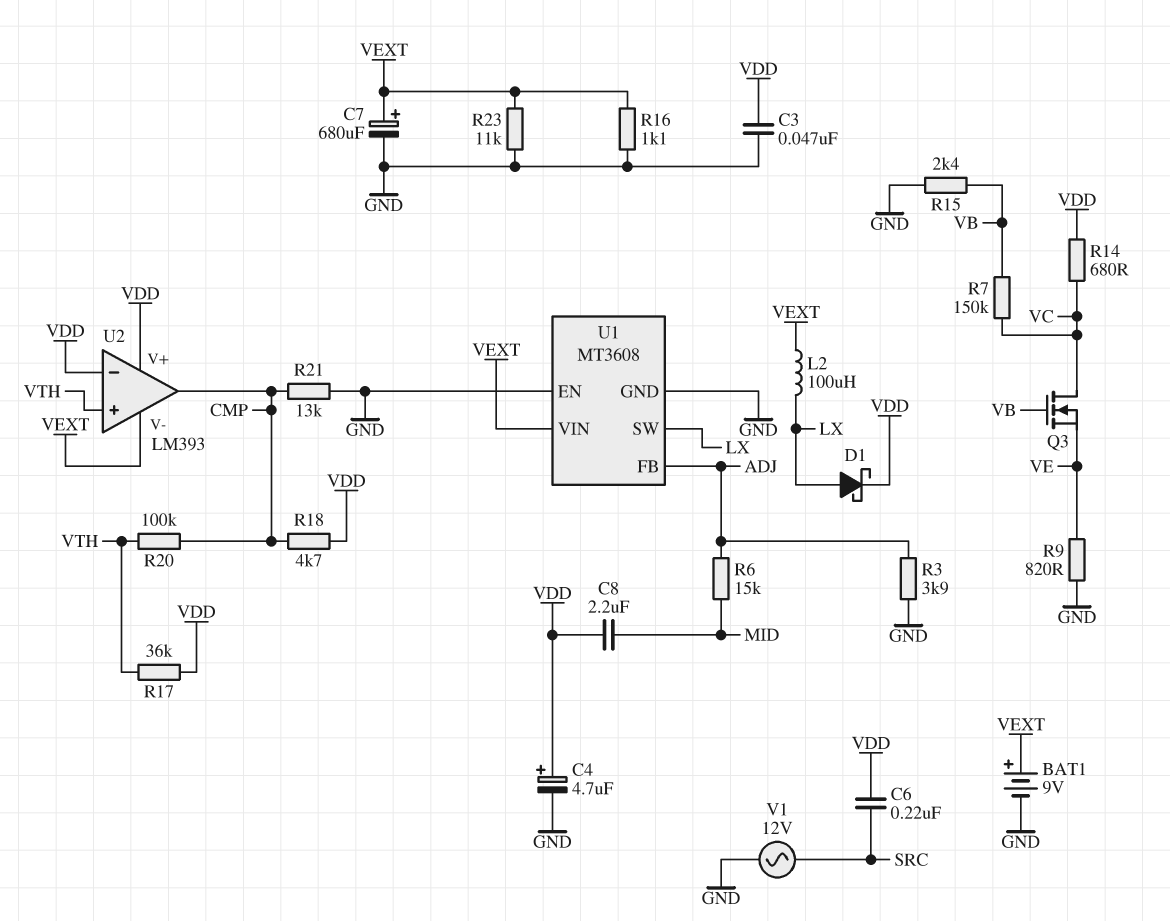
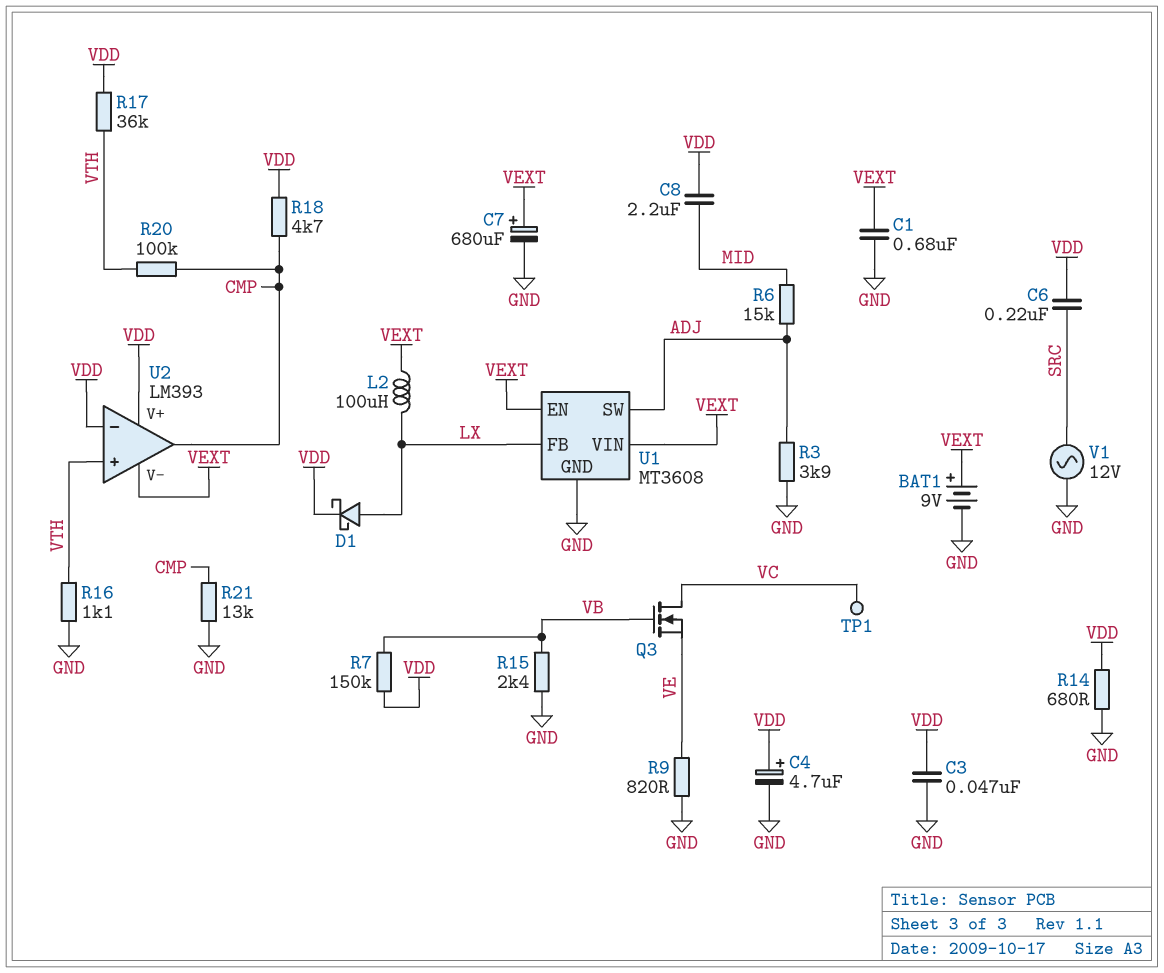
C1: none -> 680nF (GND, VEXT)
R7: 150k (VB, VC) -> 150k (VB, VDD)
R14: 680 (VC, VDD) -> 680 (GND, VDD)
R16: 1.1k (GND, VEXT) -> 1.1k (GND, VTH)
R23: 11k (GND, VEXT) -> none
TP1: none -> test point (VC)
U1 pin EN: GND -> VEXT
U1 pin FB: ADJ -> LX
U1 pin SW: LX -> ADJ

